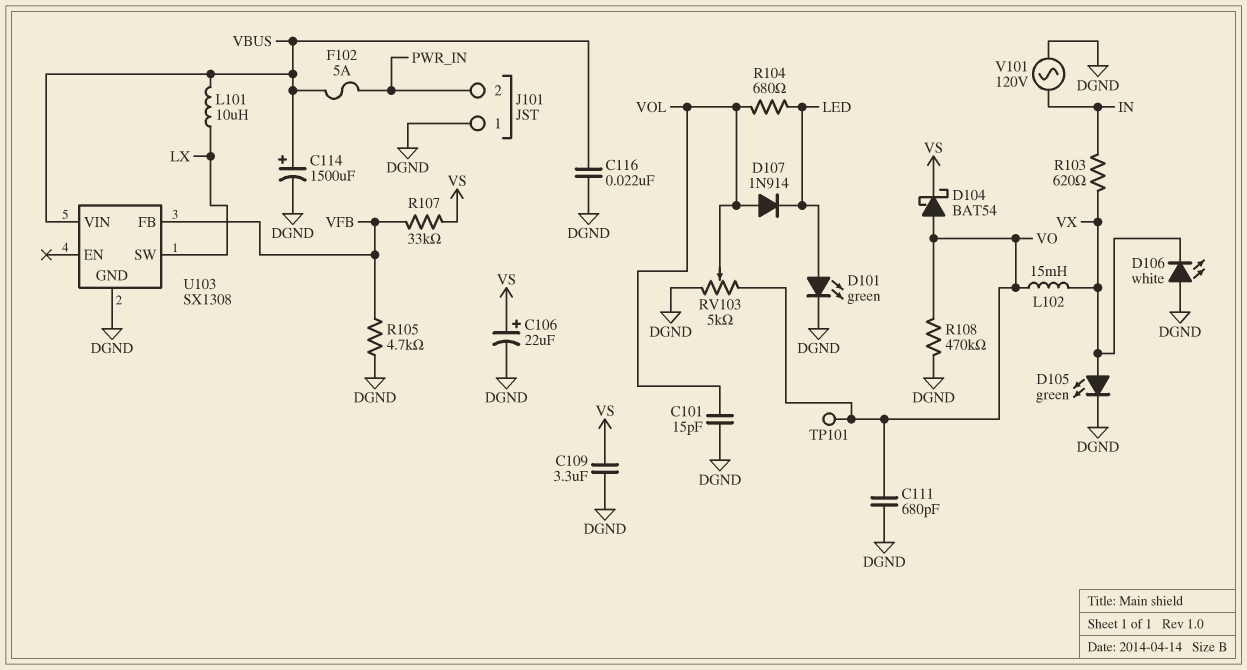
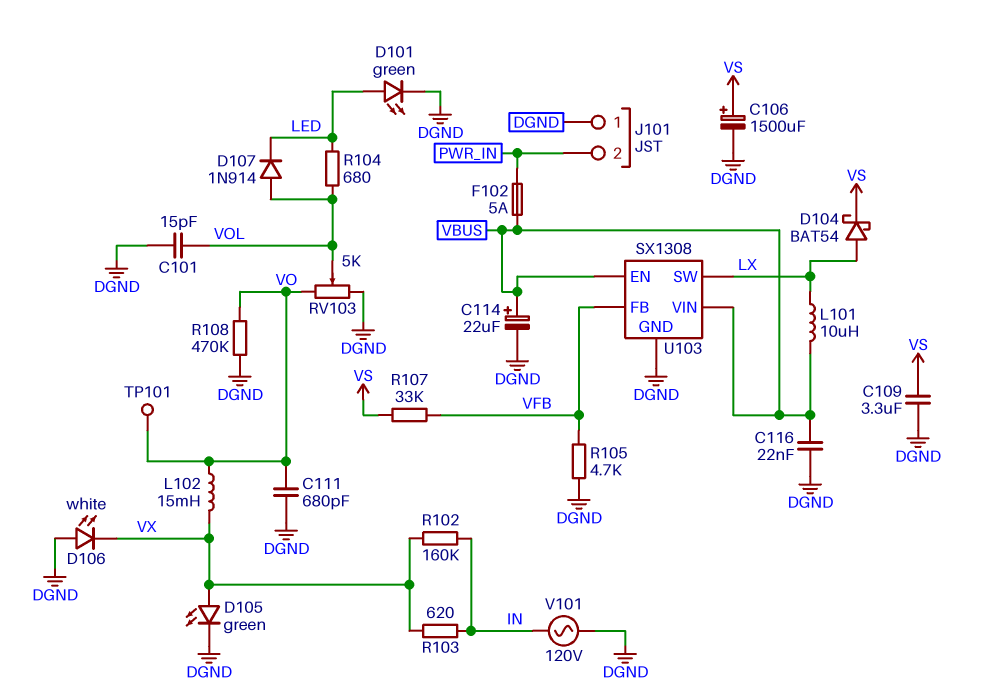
C106: 22uF (plus VS, minus DGND) -> 1500uF (plus VS, minus DGND)
C114: 1500uF (plus VBUS, minus DGND) -> 22uF (plus VBUS, minus DGND)
D104: schottky BAT54 (A VO, K VS) -> schottky BAT54 (A LX, K VS)
R102: none -> 160k (IN, VX)
U103 pin EN: none -> VBUS

